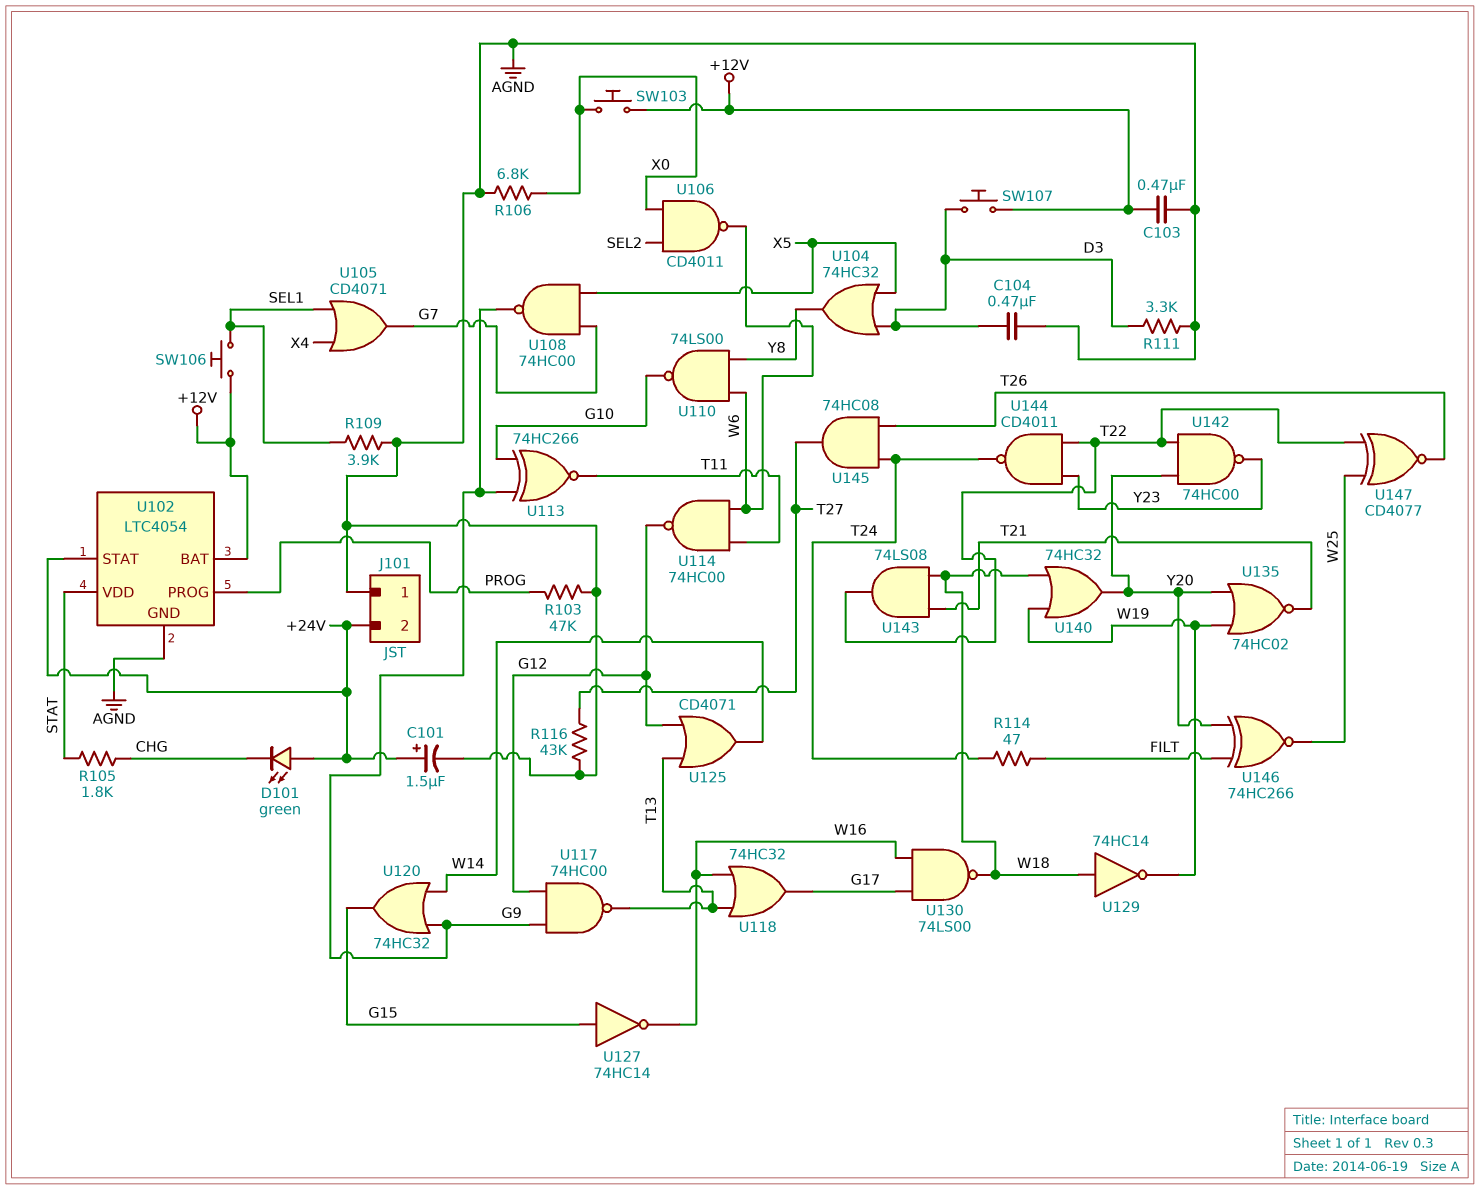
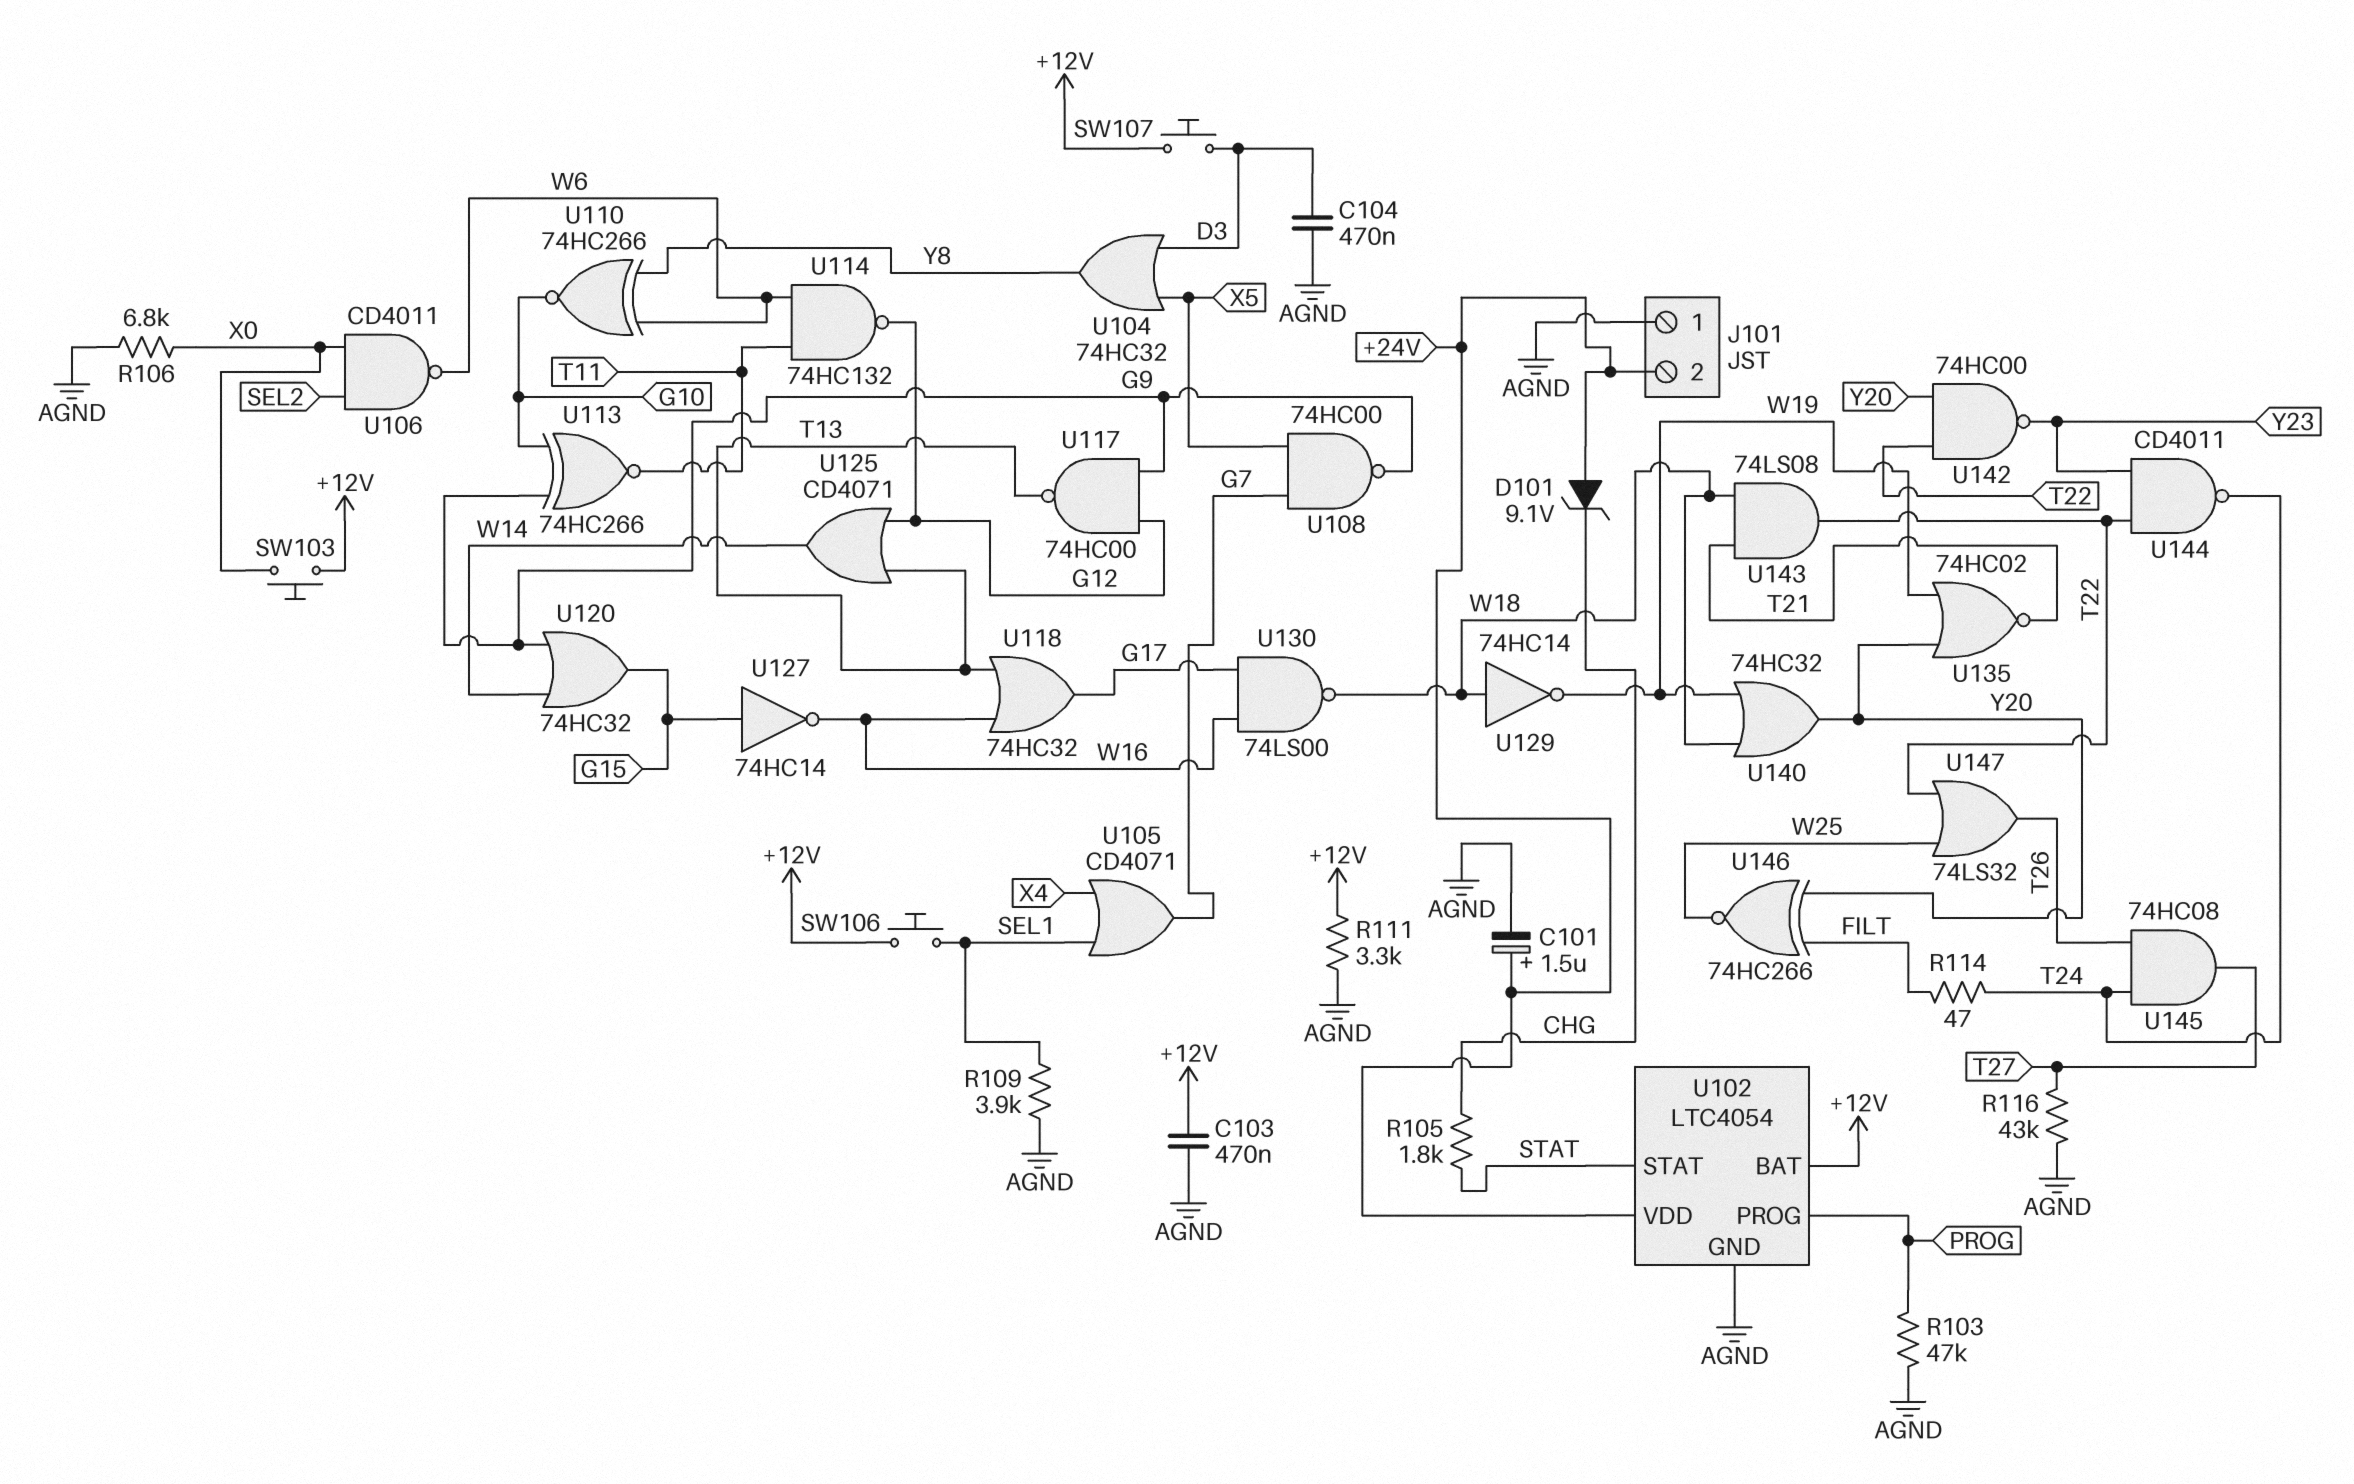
D101: LED green (A +24V, K CHG) -> zener 9.1V (A +24V, K CHG)
R111: 3.3k (AGND, D3) -> 3.3k (+12V, AGND)
U102 pin STAT: +24V -> STAT
U102 pin VDD: STAT -> +24V
U110: NAND 74LS00 (in W6, in Y8, out G10) -> XNOR 74HC266 (in W6, in Y8, out G10)
U114: NAND 74HC00 (in T11, in W6, out G12) -> NAND 74HC132 (in T11, in W6, out G12)
U147: XNOR CD4077 (in T22, in W25, out T26) -> OR 74LS32 (in T22, in W25, out T26)

